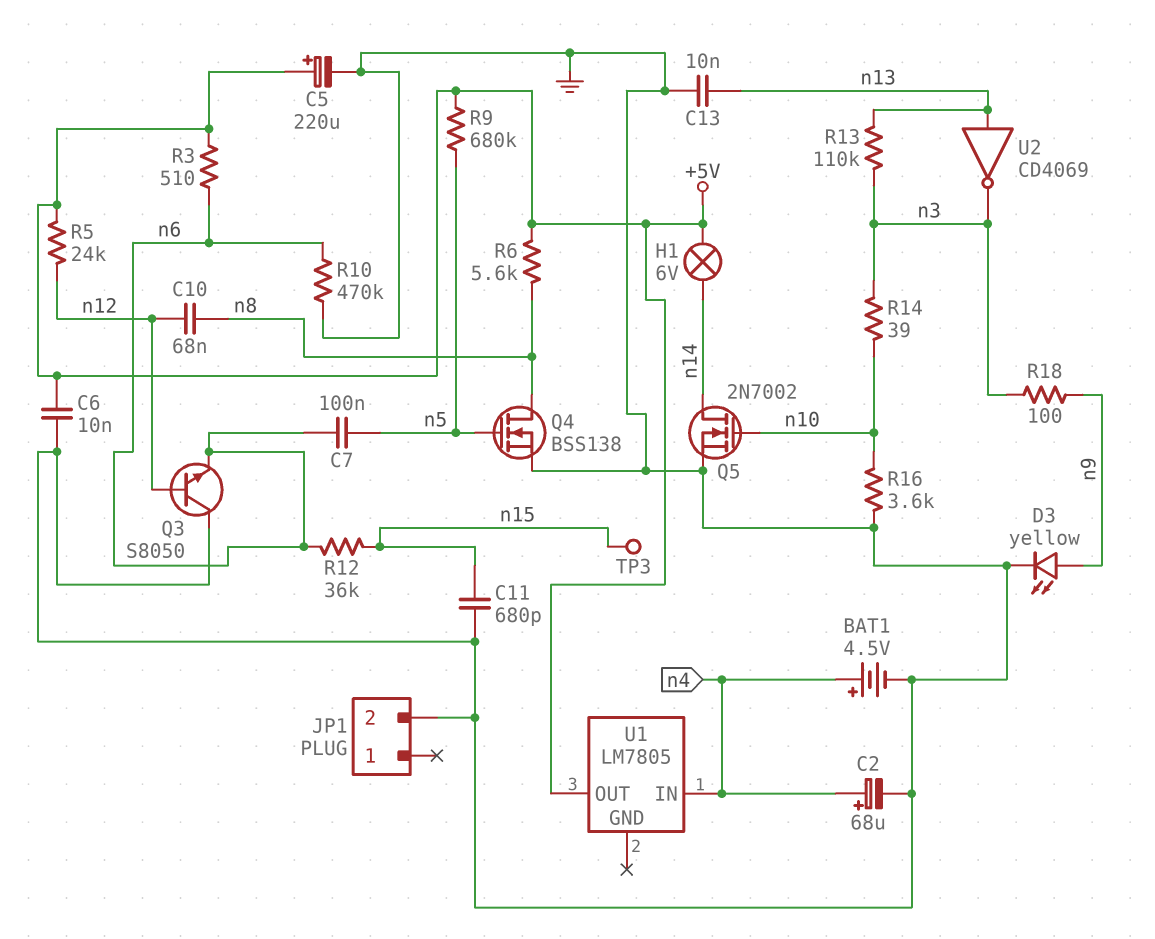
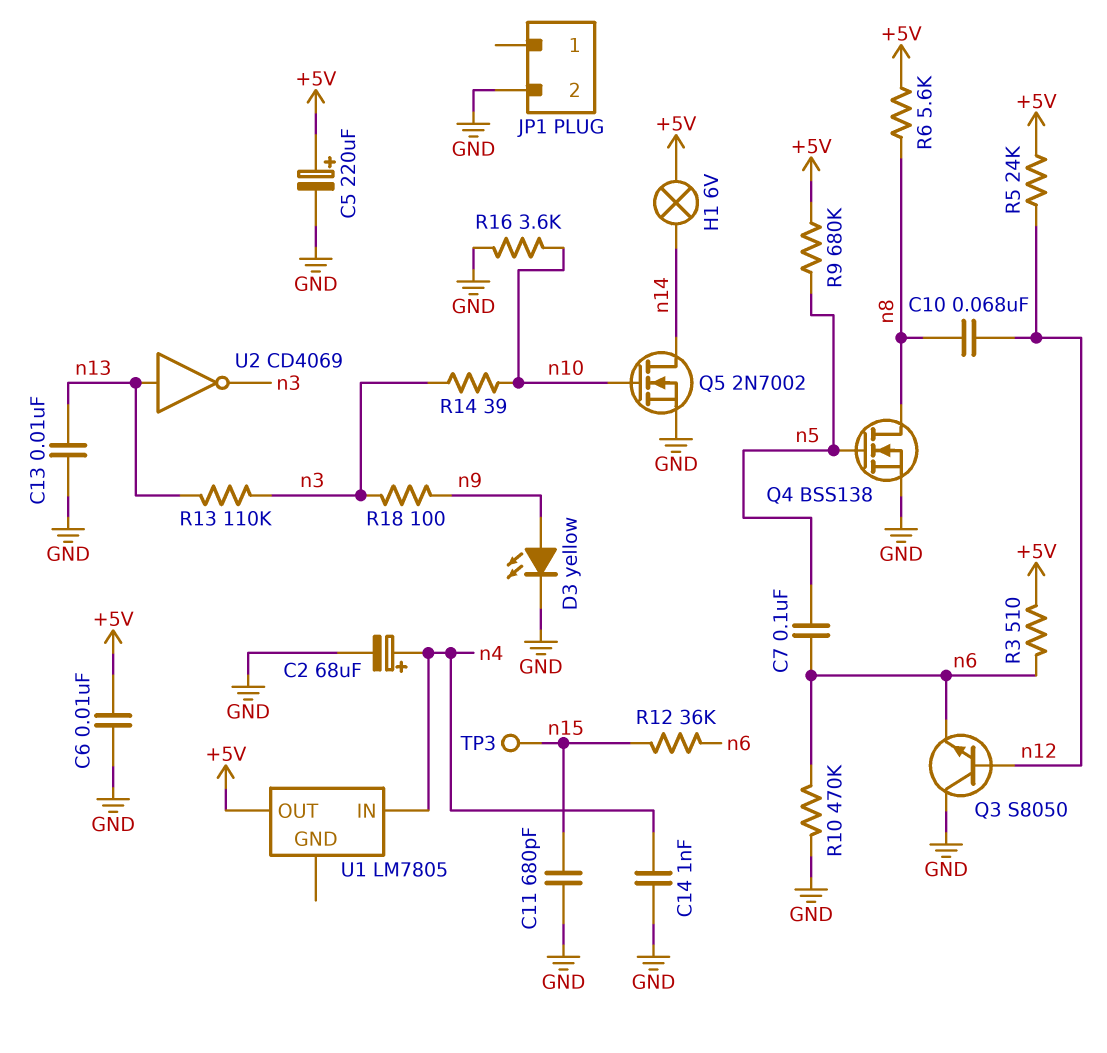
BAT1: 4.5V (plus n4, minus GND) -> none
C14: none -> 1nF (GND, n4)

